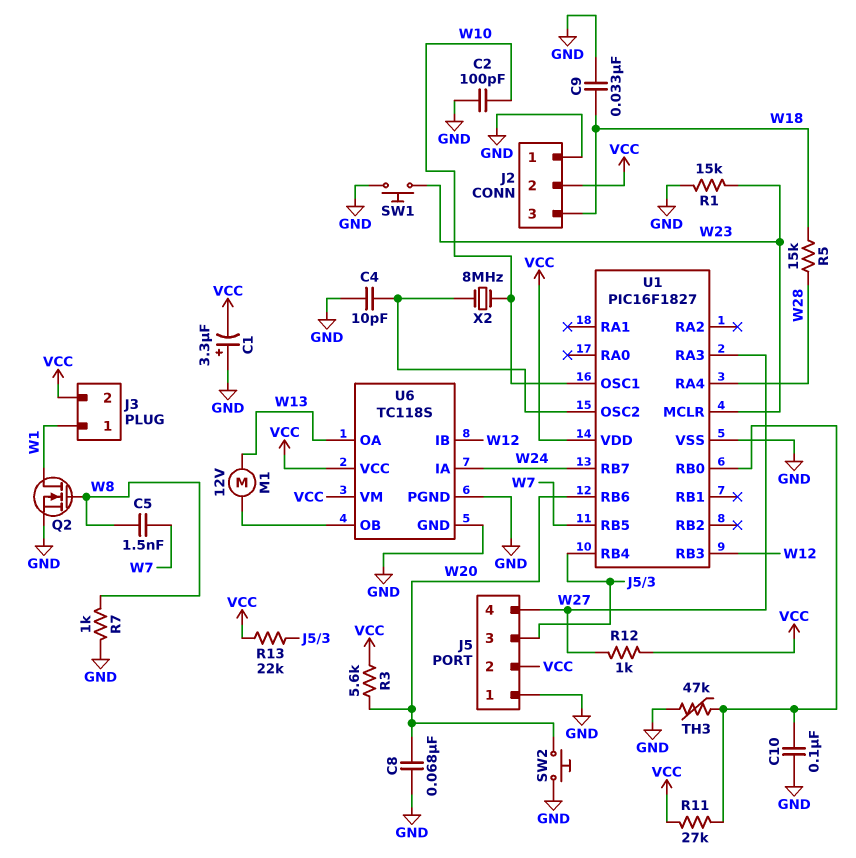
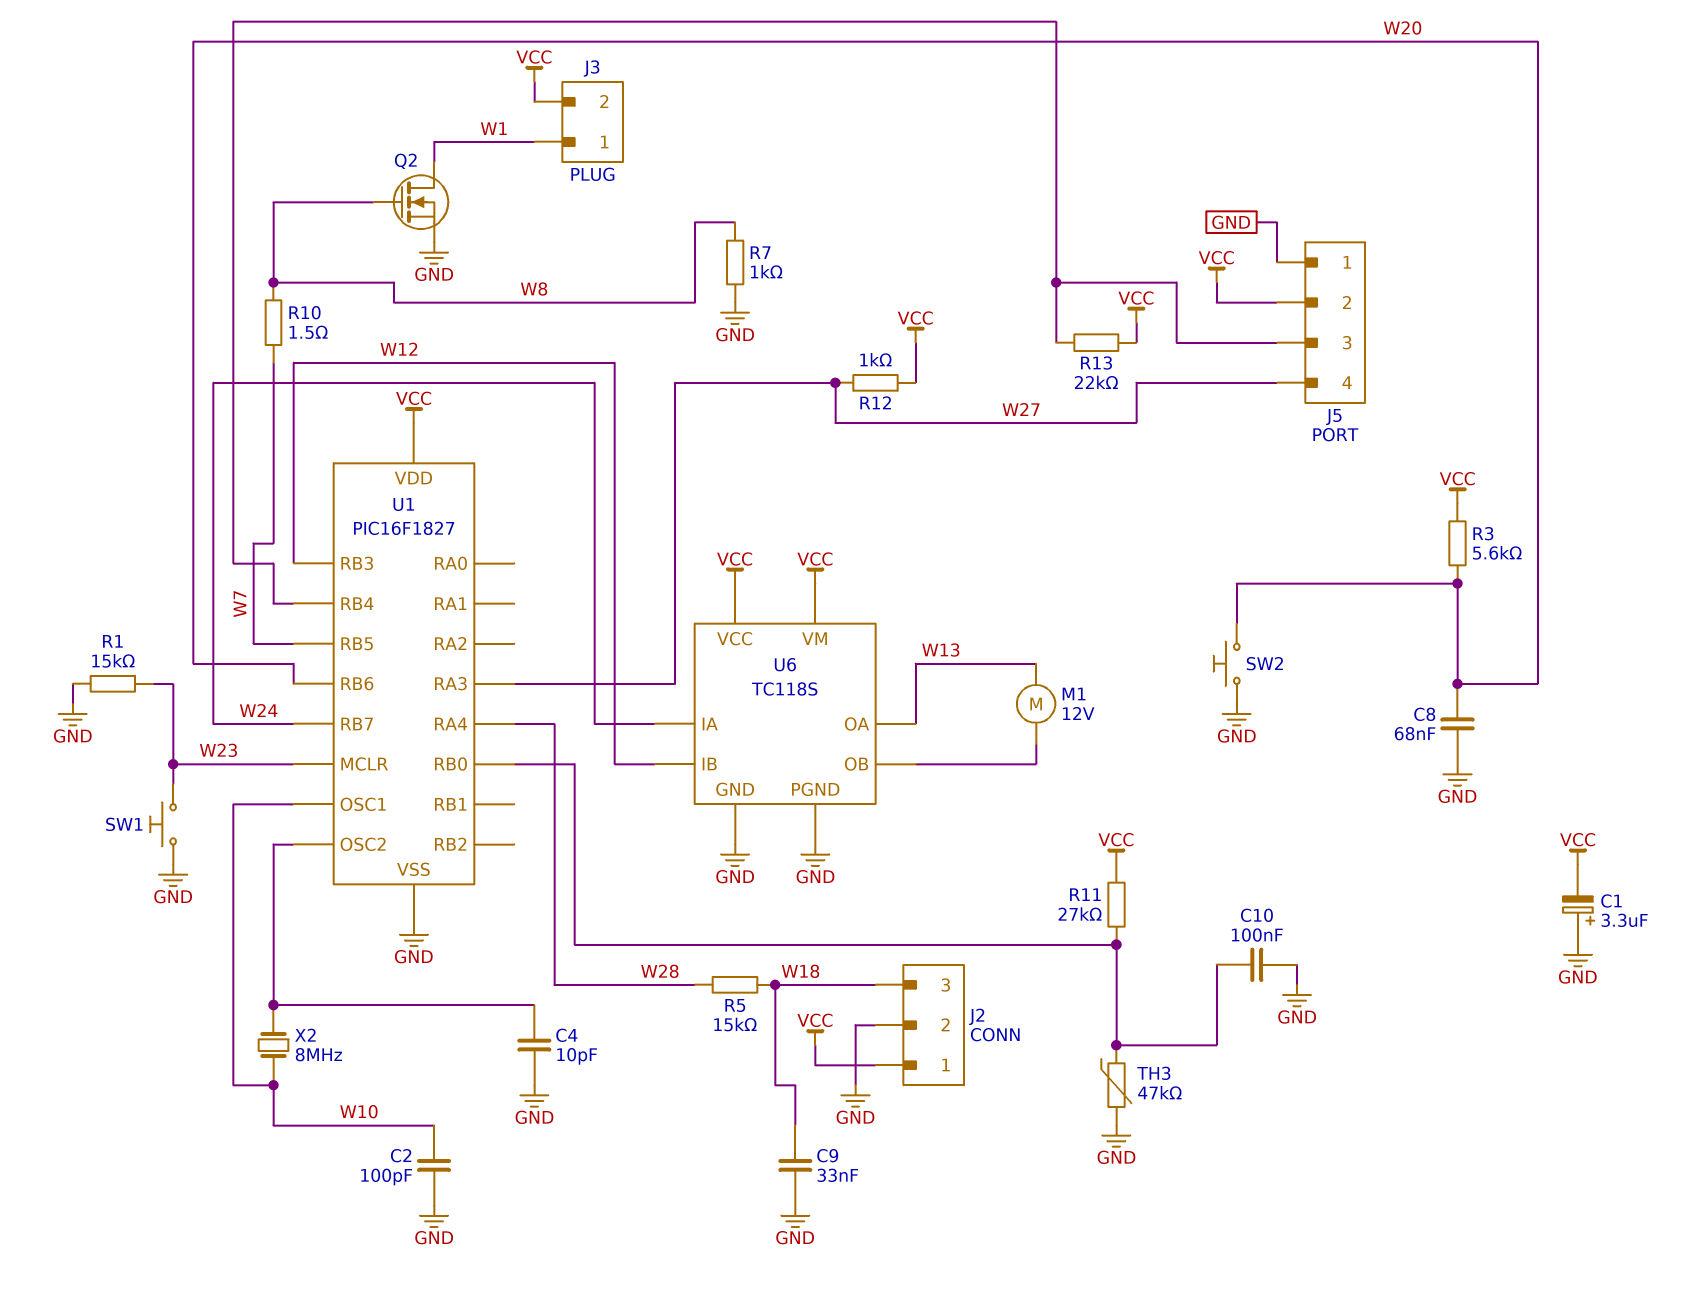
C5: 1.5nF (W7, W8) -> none
J2 pin 1: GND -> VCC
J2 pin 2: VCC -> GND
R10: none -> 1.5 (W7, W8)

